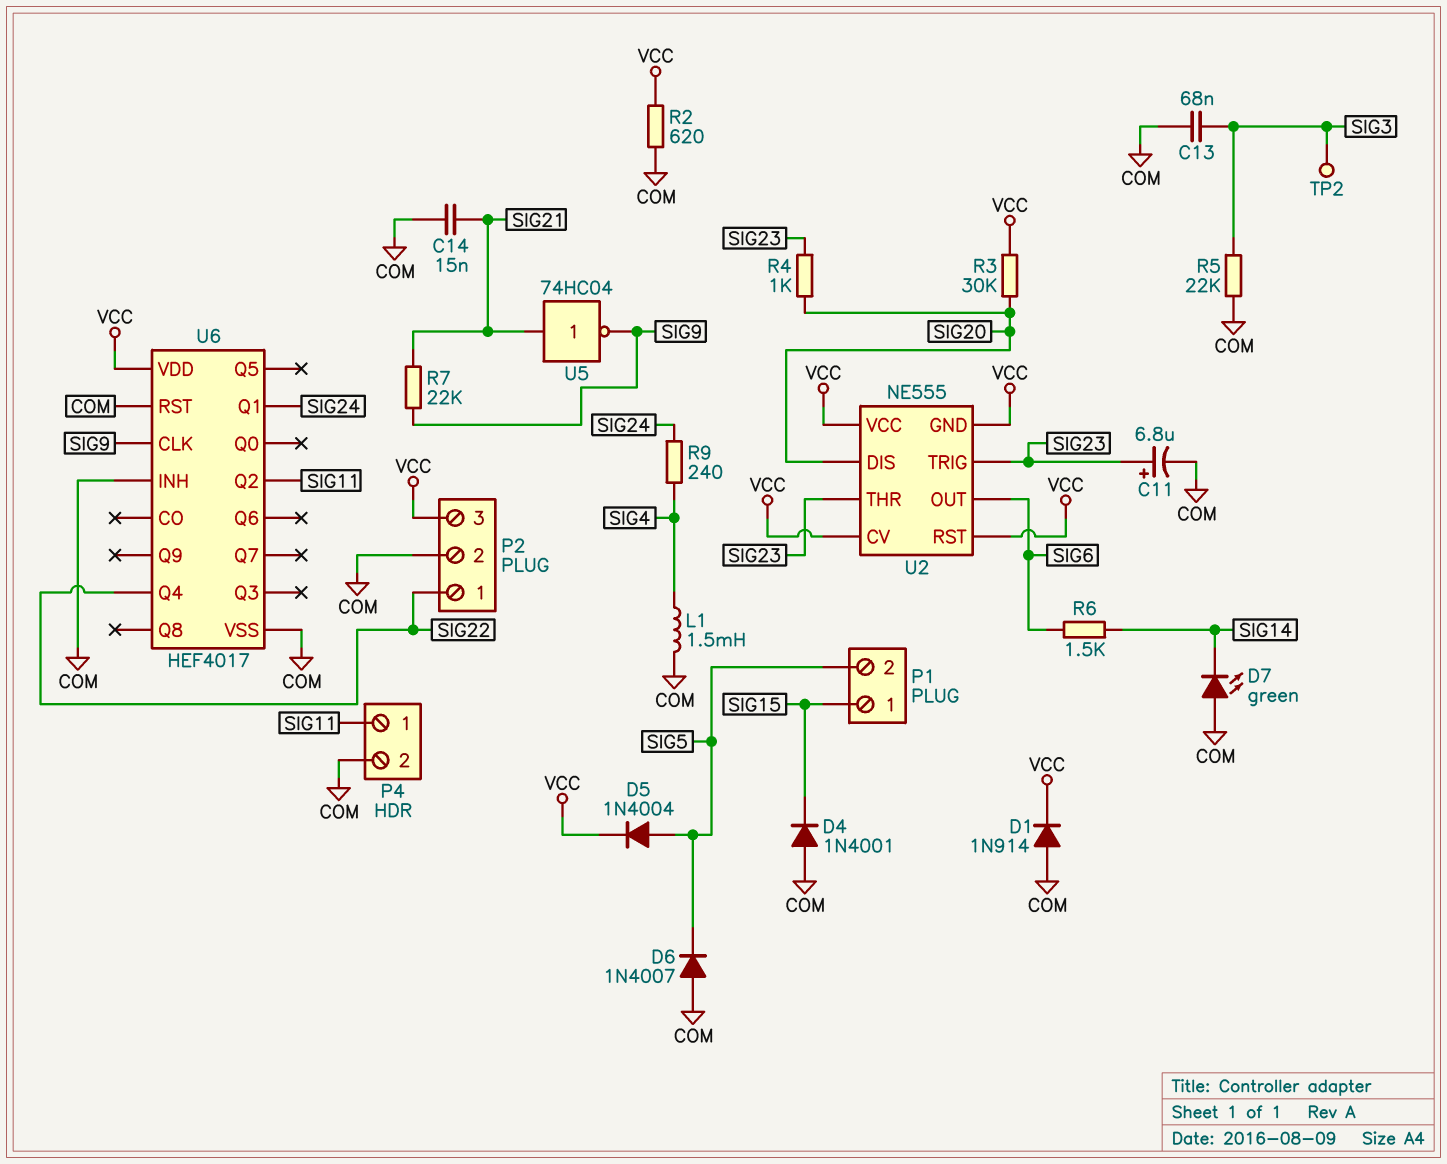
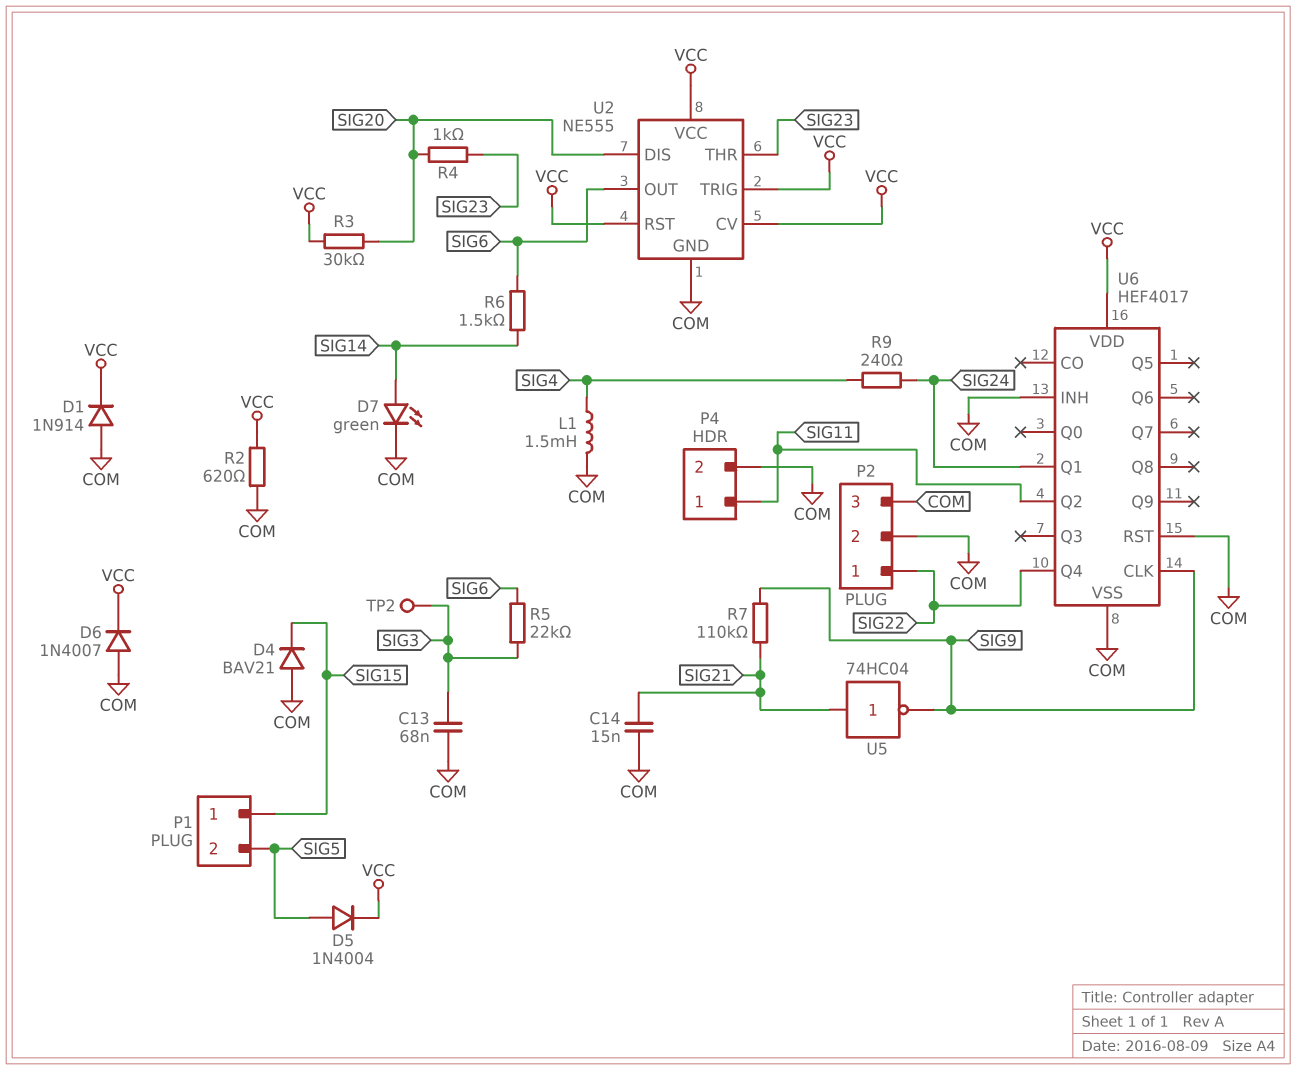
C11: 6.8uF (plus SIG23, minus COM) -> none
D4: diode 1N4001 (A COM, K SIG15) -> diode BAV21 (A COM, K SIG15)
D6: diode 1N4007 (A COM, K SIG5) -> diode 1N4007 (A COM, K VCC)
D7: LED green (A COM, K SIG14) -> LED green (A SIG14, K COM)
P2 pin 3: VCC -> COM
R5: 22k (COM, SIG3) -> 22k (SIG3, SIG6)
R7: 22k (SIG9, SIG21) -> 110k (SIG9, SIG21)
U2 pin GND: VCC -> COM
U2 pin TRIG: SIG23 -> VCC

